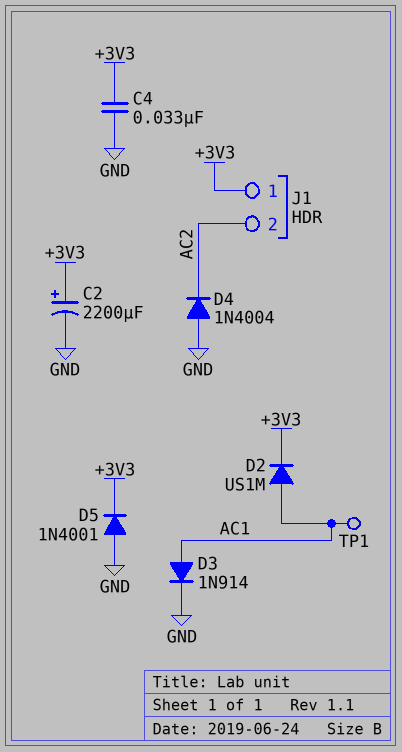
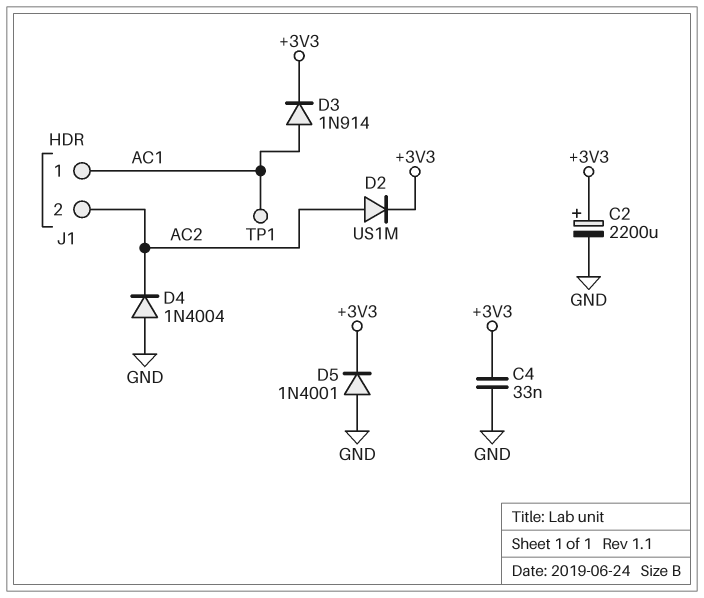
D2: diode US1M (A AC1, K +3V3) -> diode US1M (A AC2, K +3V3)
D3: diode 1N914 (A AC1, K GND) -> diode 1N914 (A AC1, K +3V3)
J1 pin 1: +3V3 -> AC1

